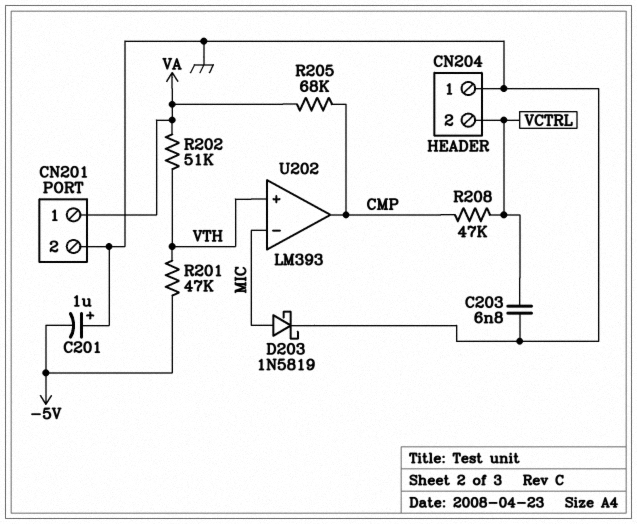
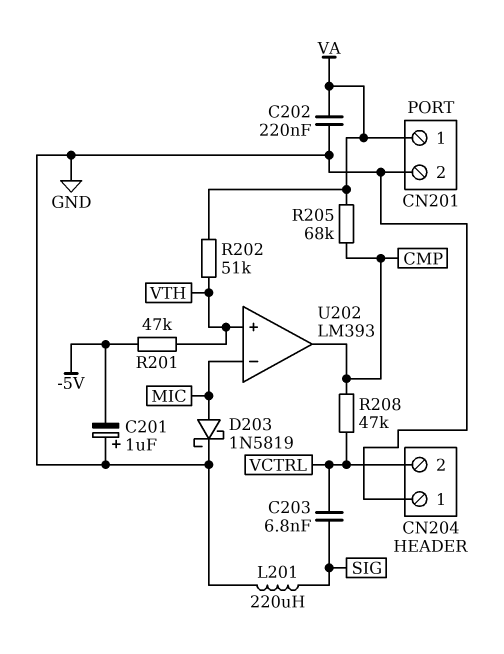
C202: none -> 220nF (GND, VA)
C203: 6.8nF (GND, VCTRL) -> 6.8nF (SIG, VCTRL)
L201: none -> 220uH (GND, SIG)

